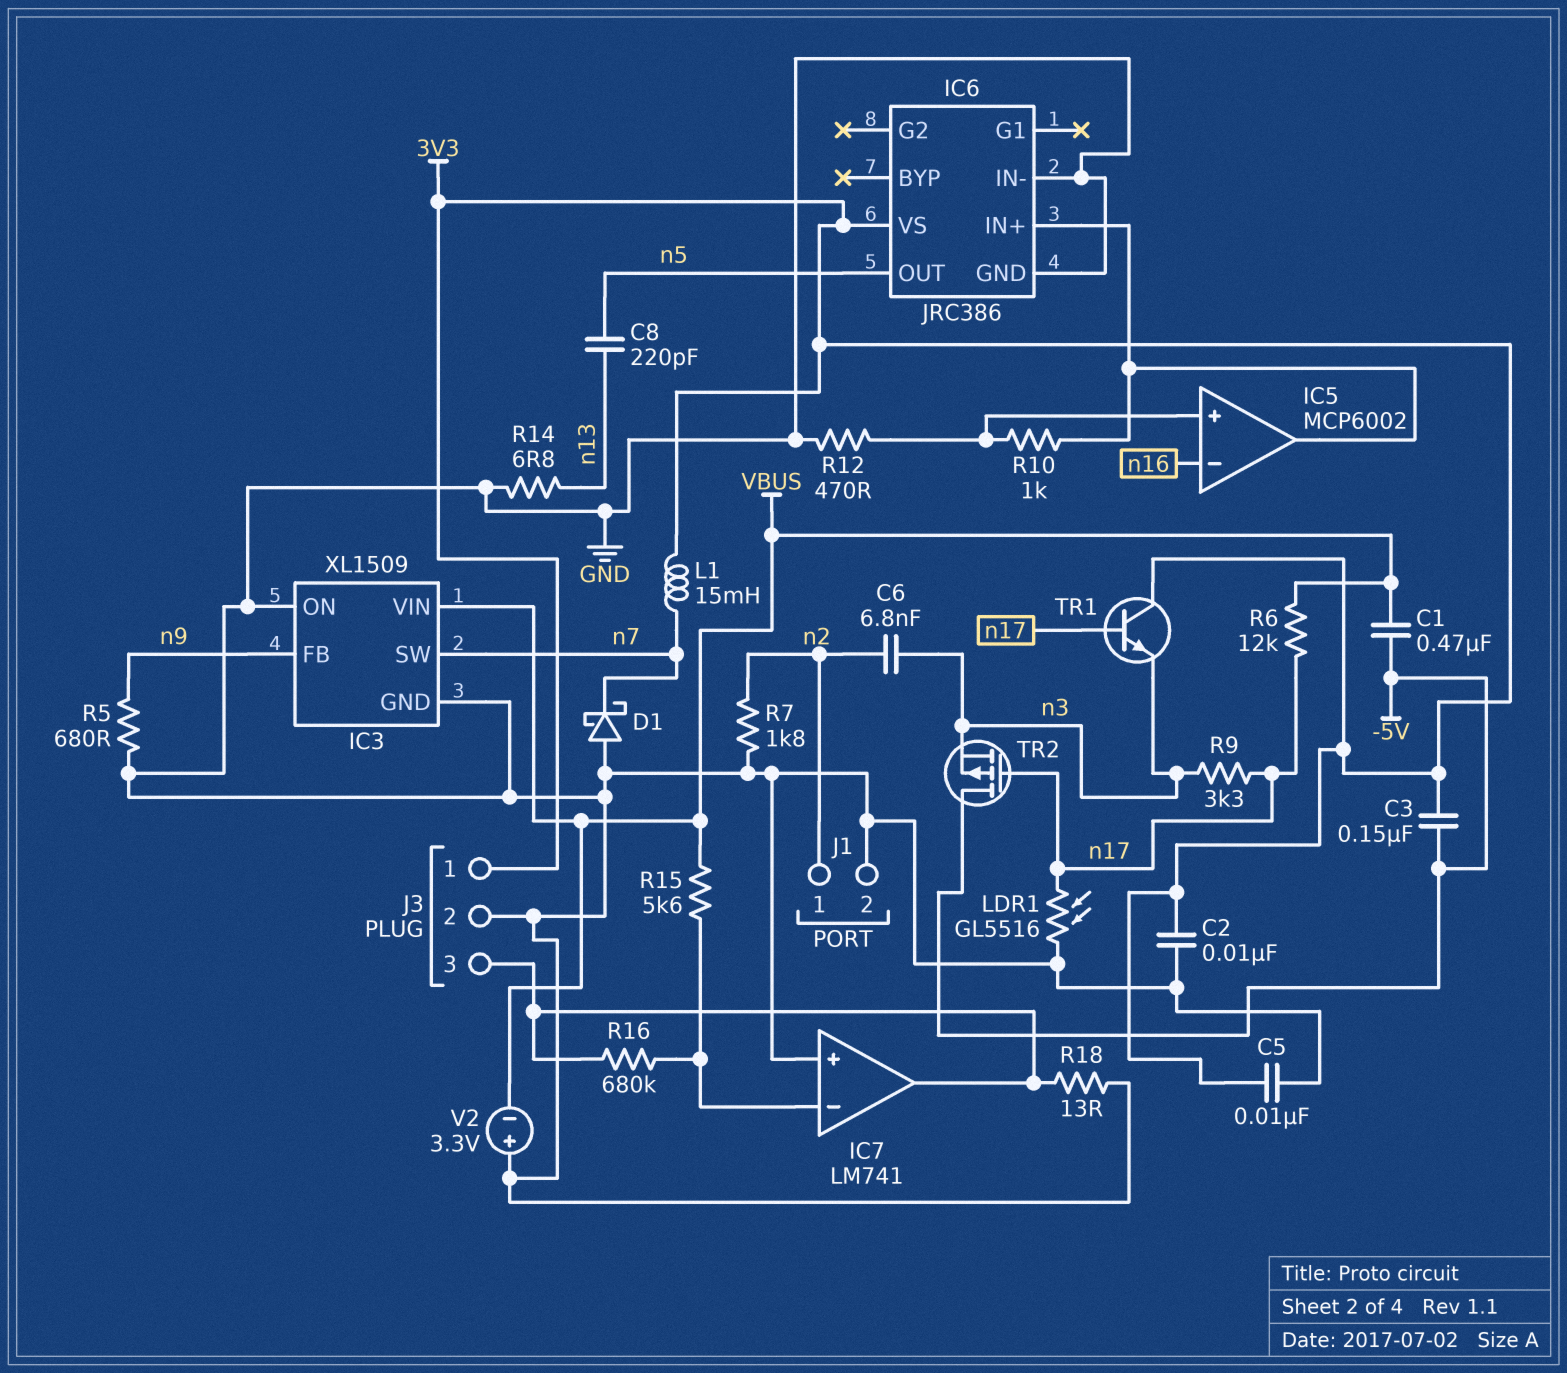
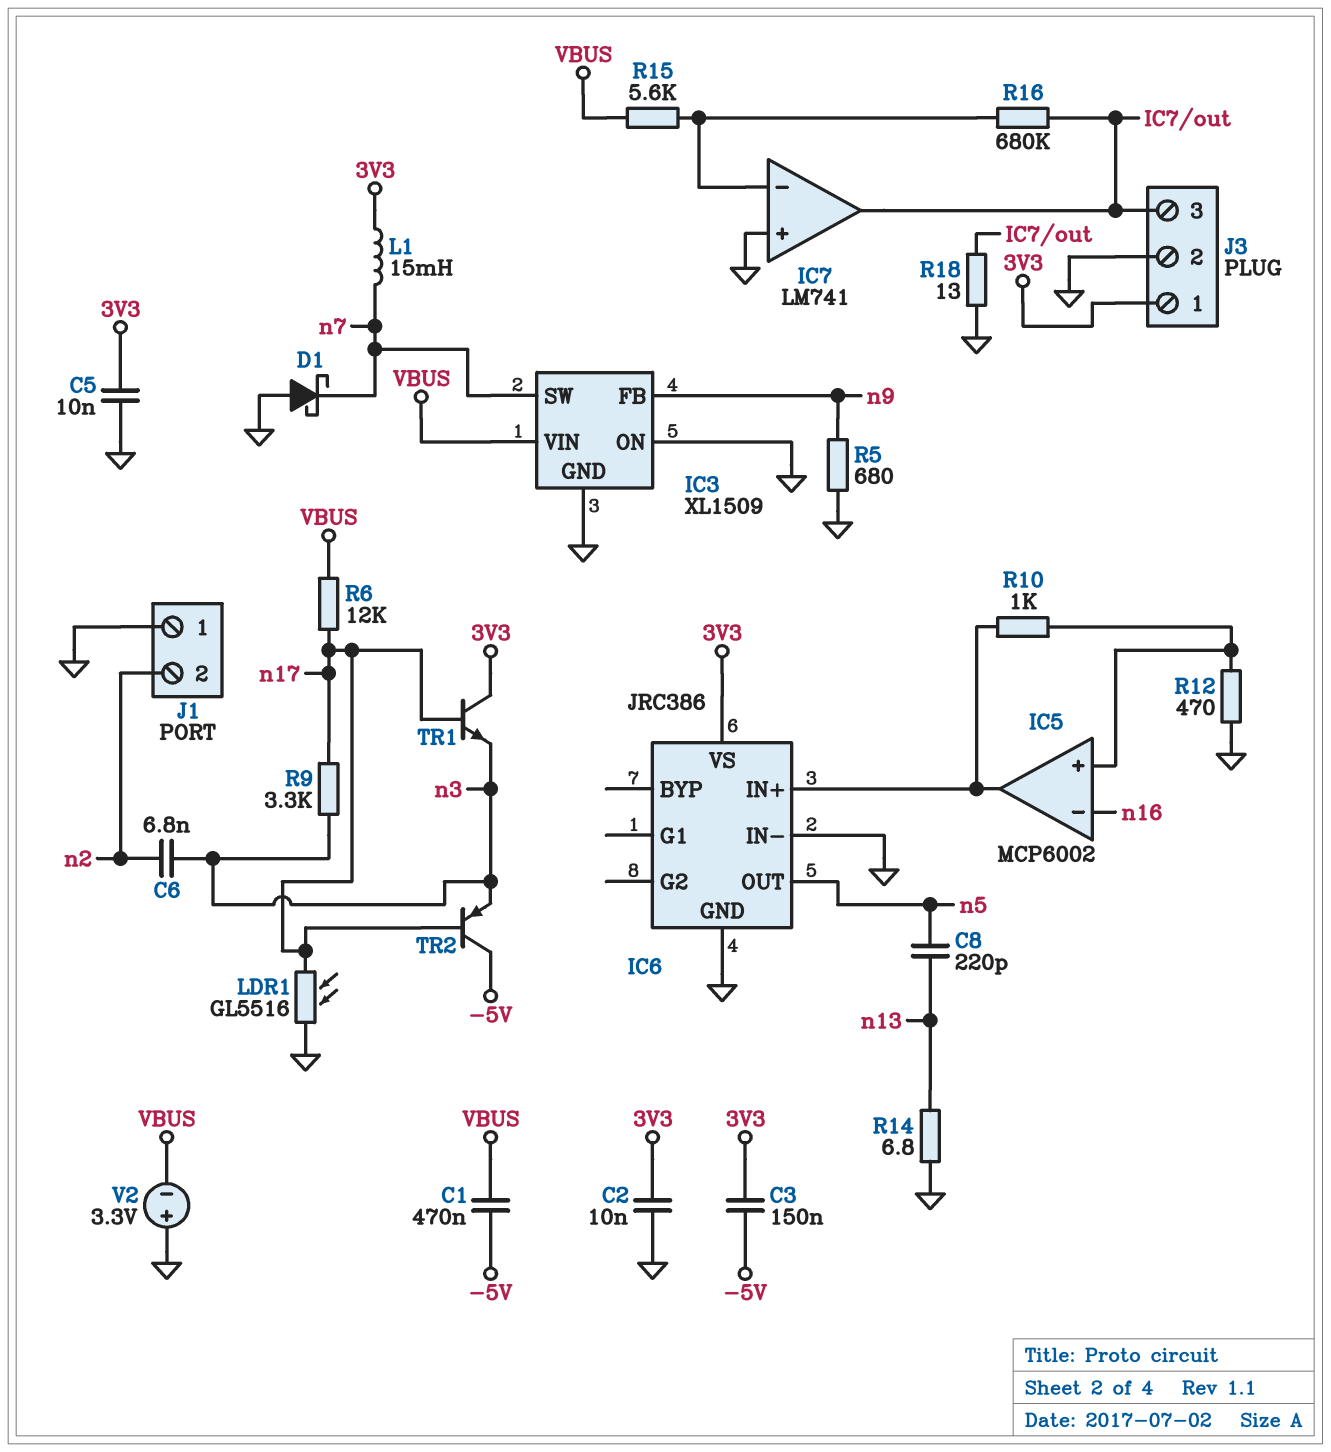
J1 pin 1: n2 -> GND
J1 pin 2: GND -> n2
R7: 1.8k (GND, n2) -> none
TR2: PMOS (G n17, D -5V, S n3) -> PNP (B n17, C -5V, E n3)

